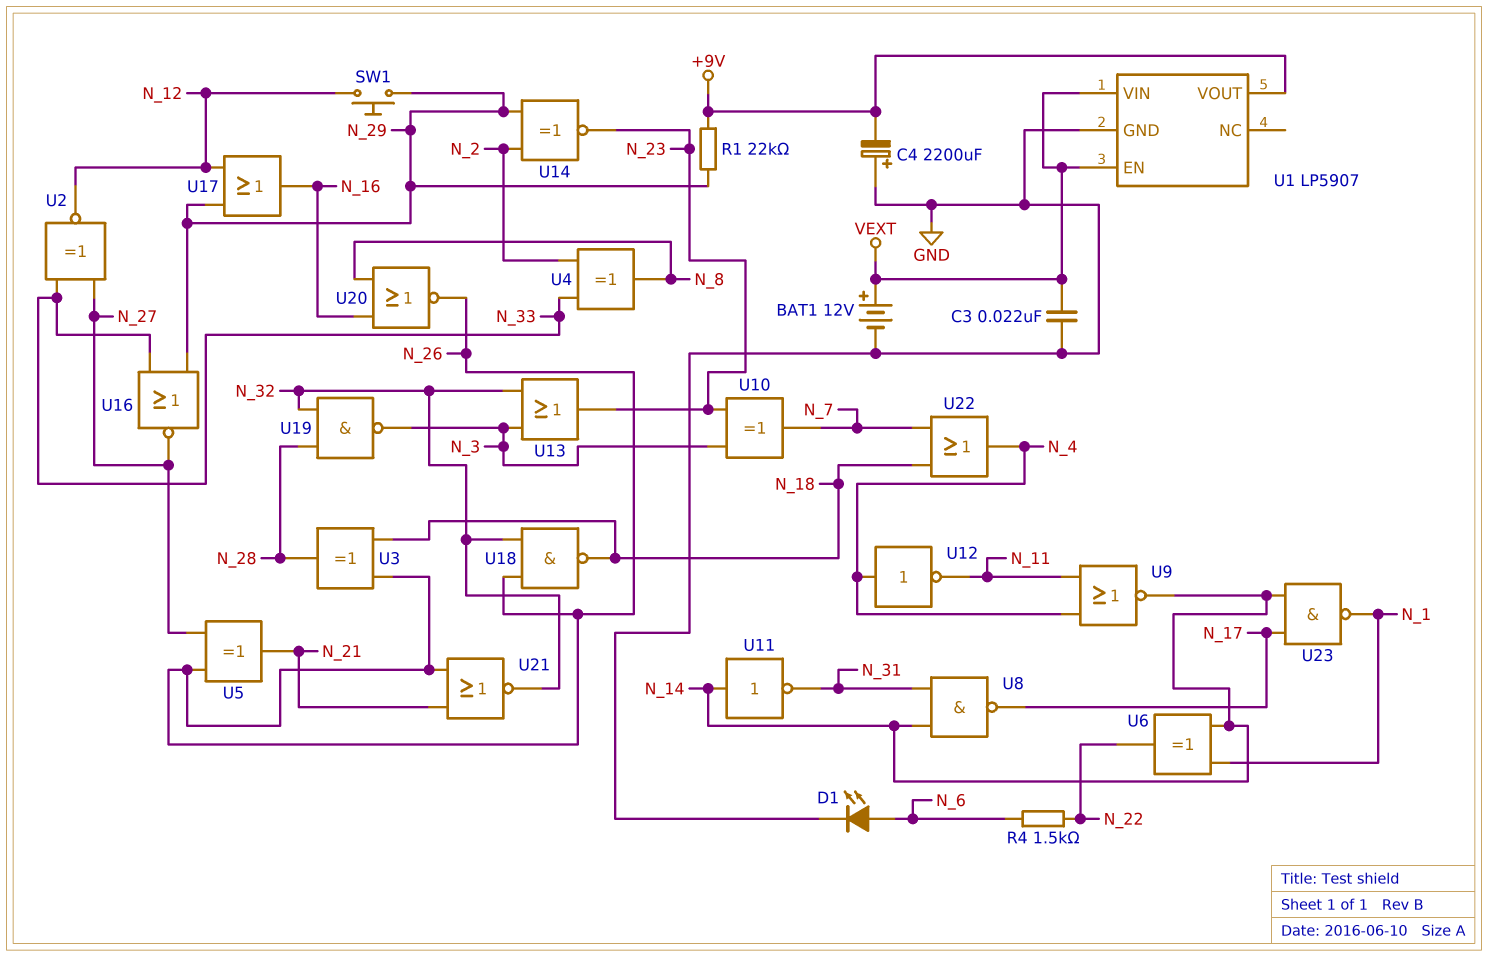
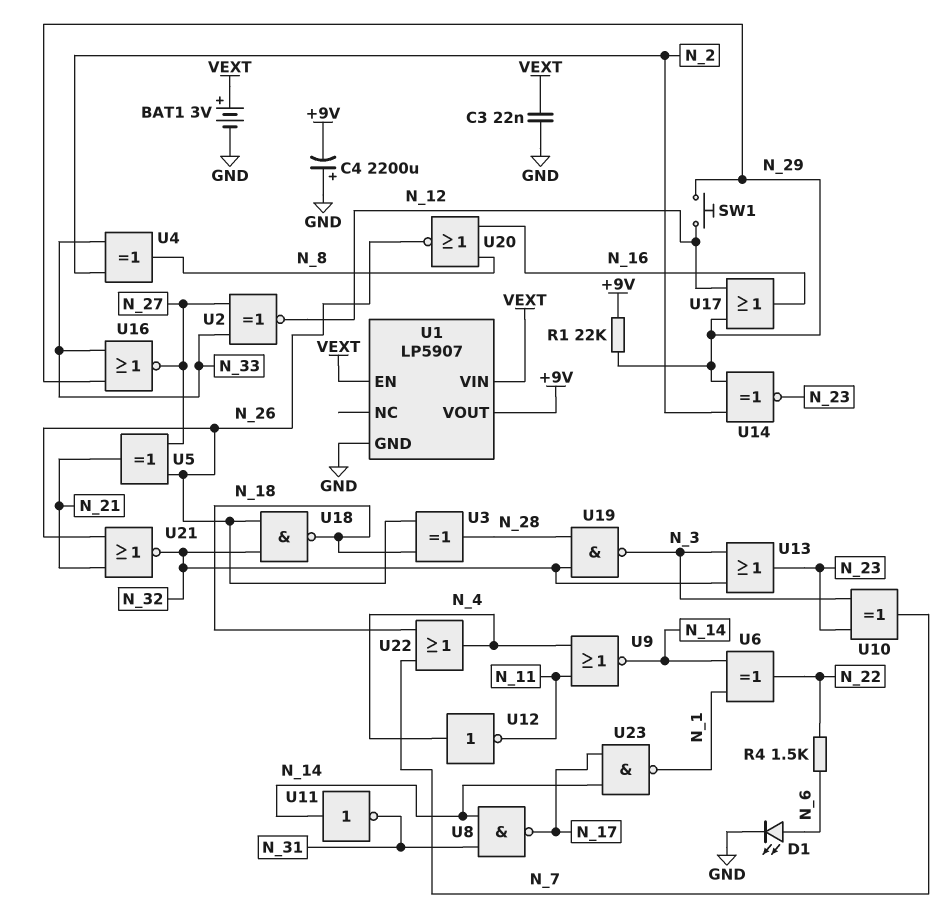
BAT1: 12V (plus VEXT, minus GND) -> 3V (plus VEXT, minus GND)

